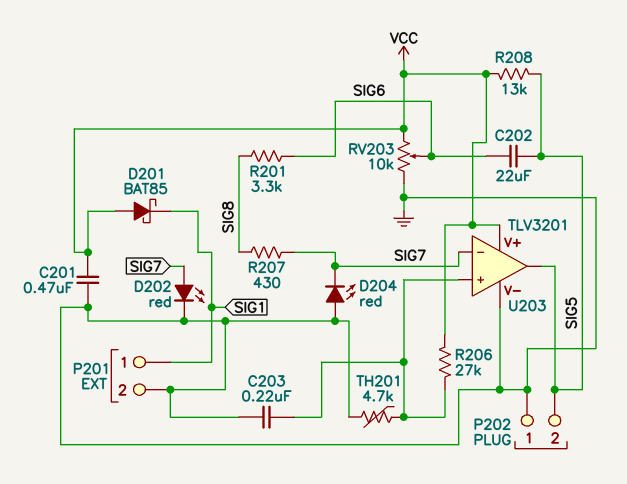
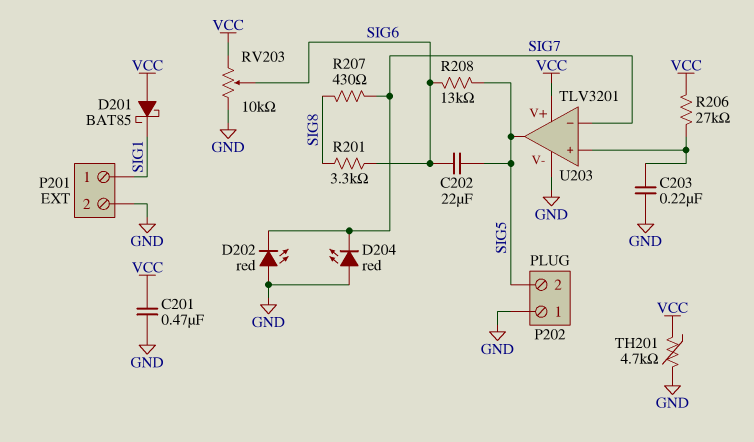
D202: LED red (A SIG7, K GND) -> LED red (A GND, K SIG7)
R208: 13k (SIG5, VCC) -> 13k (SIG5, SIG6)
TH201: 4.7k (GND, U203/in+) -> 4.7k (GND, VCC)

